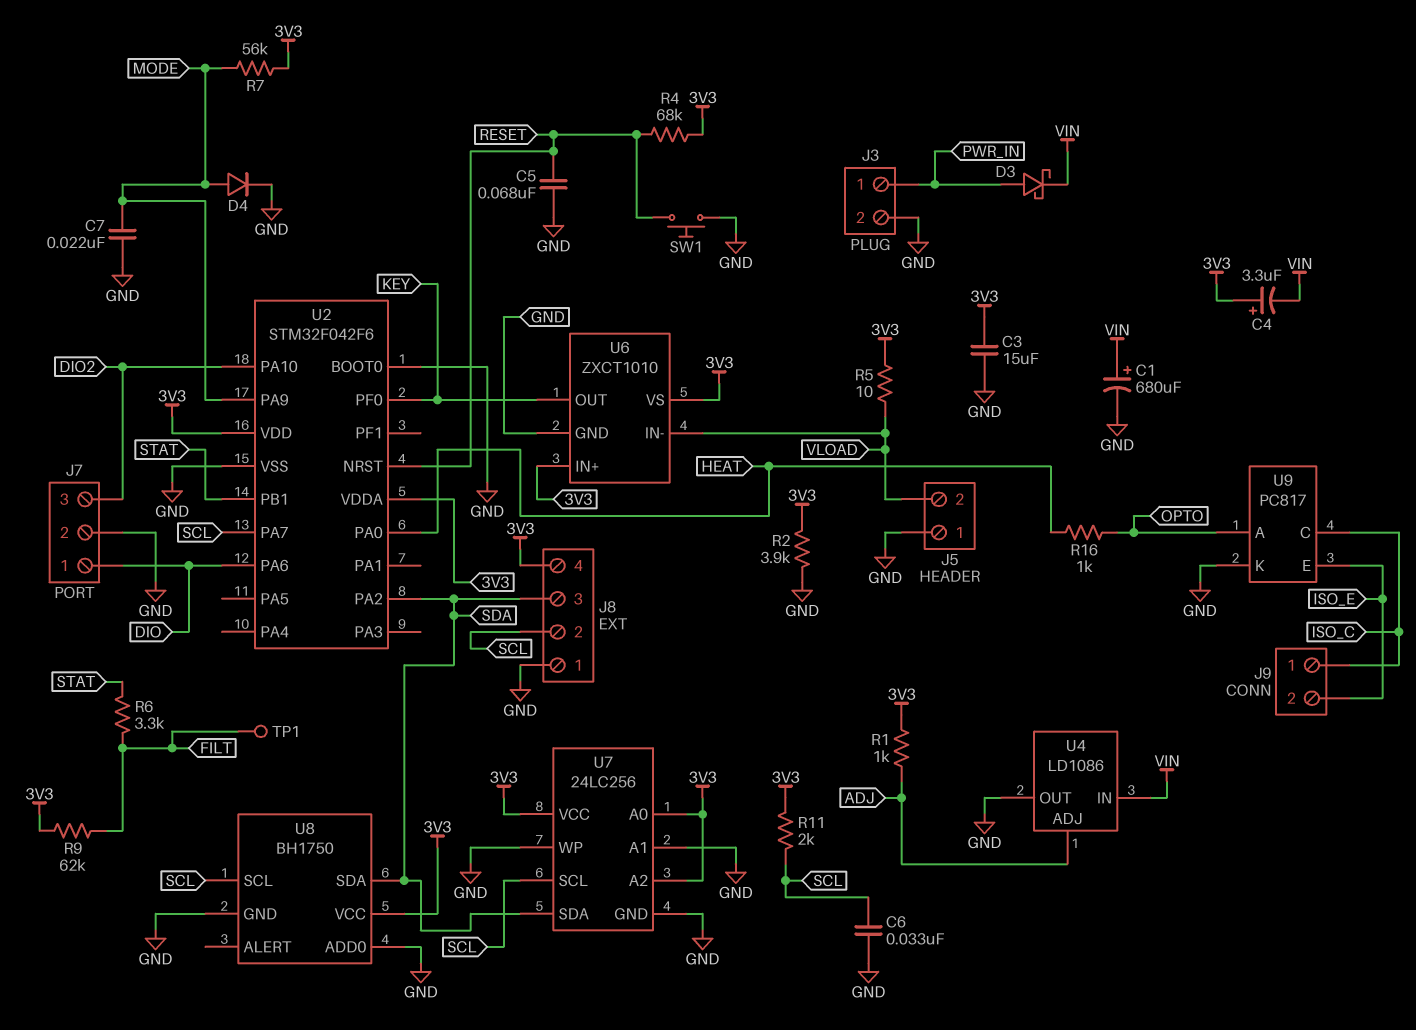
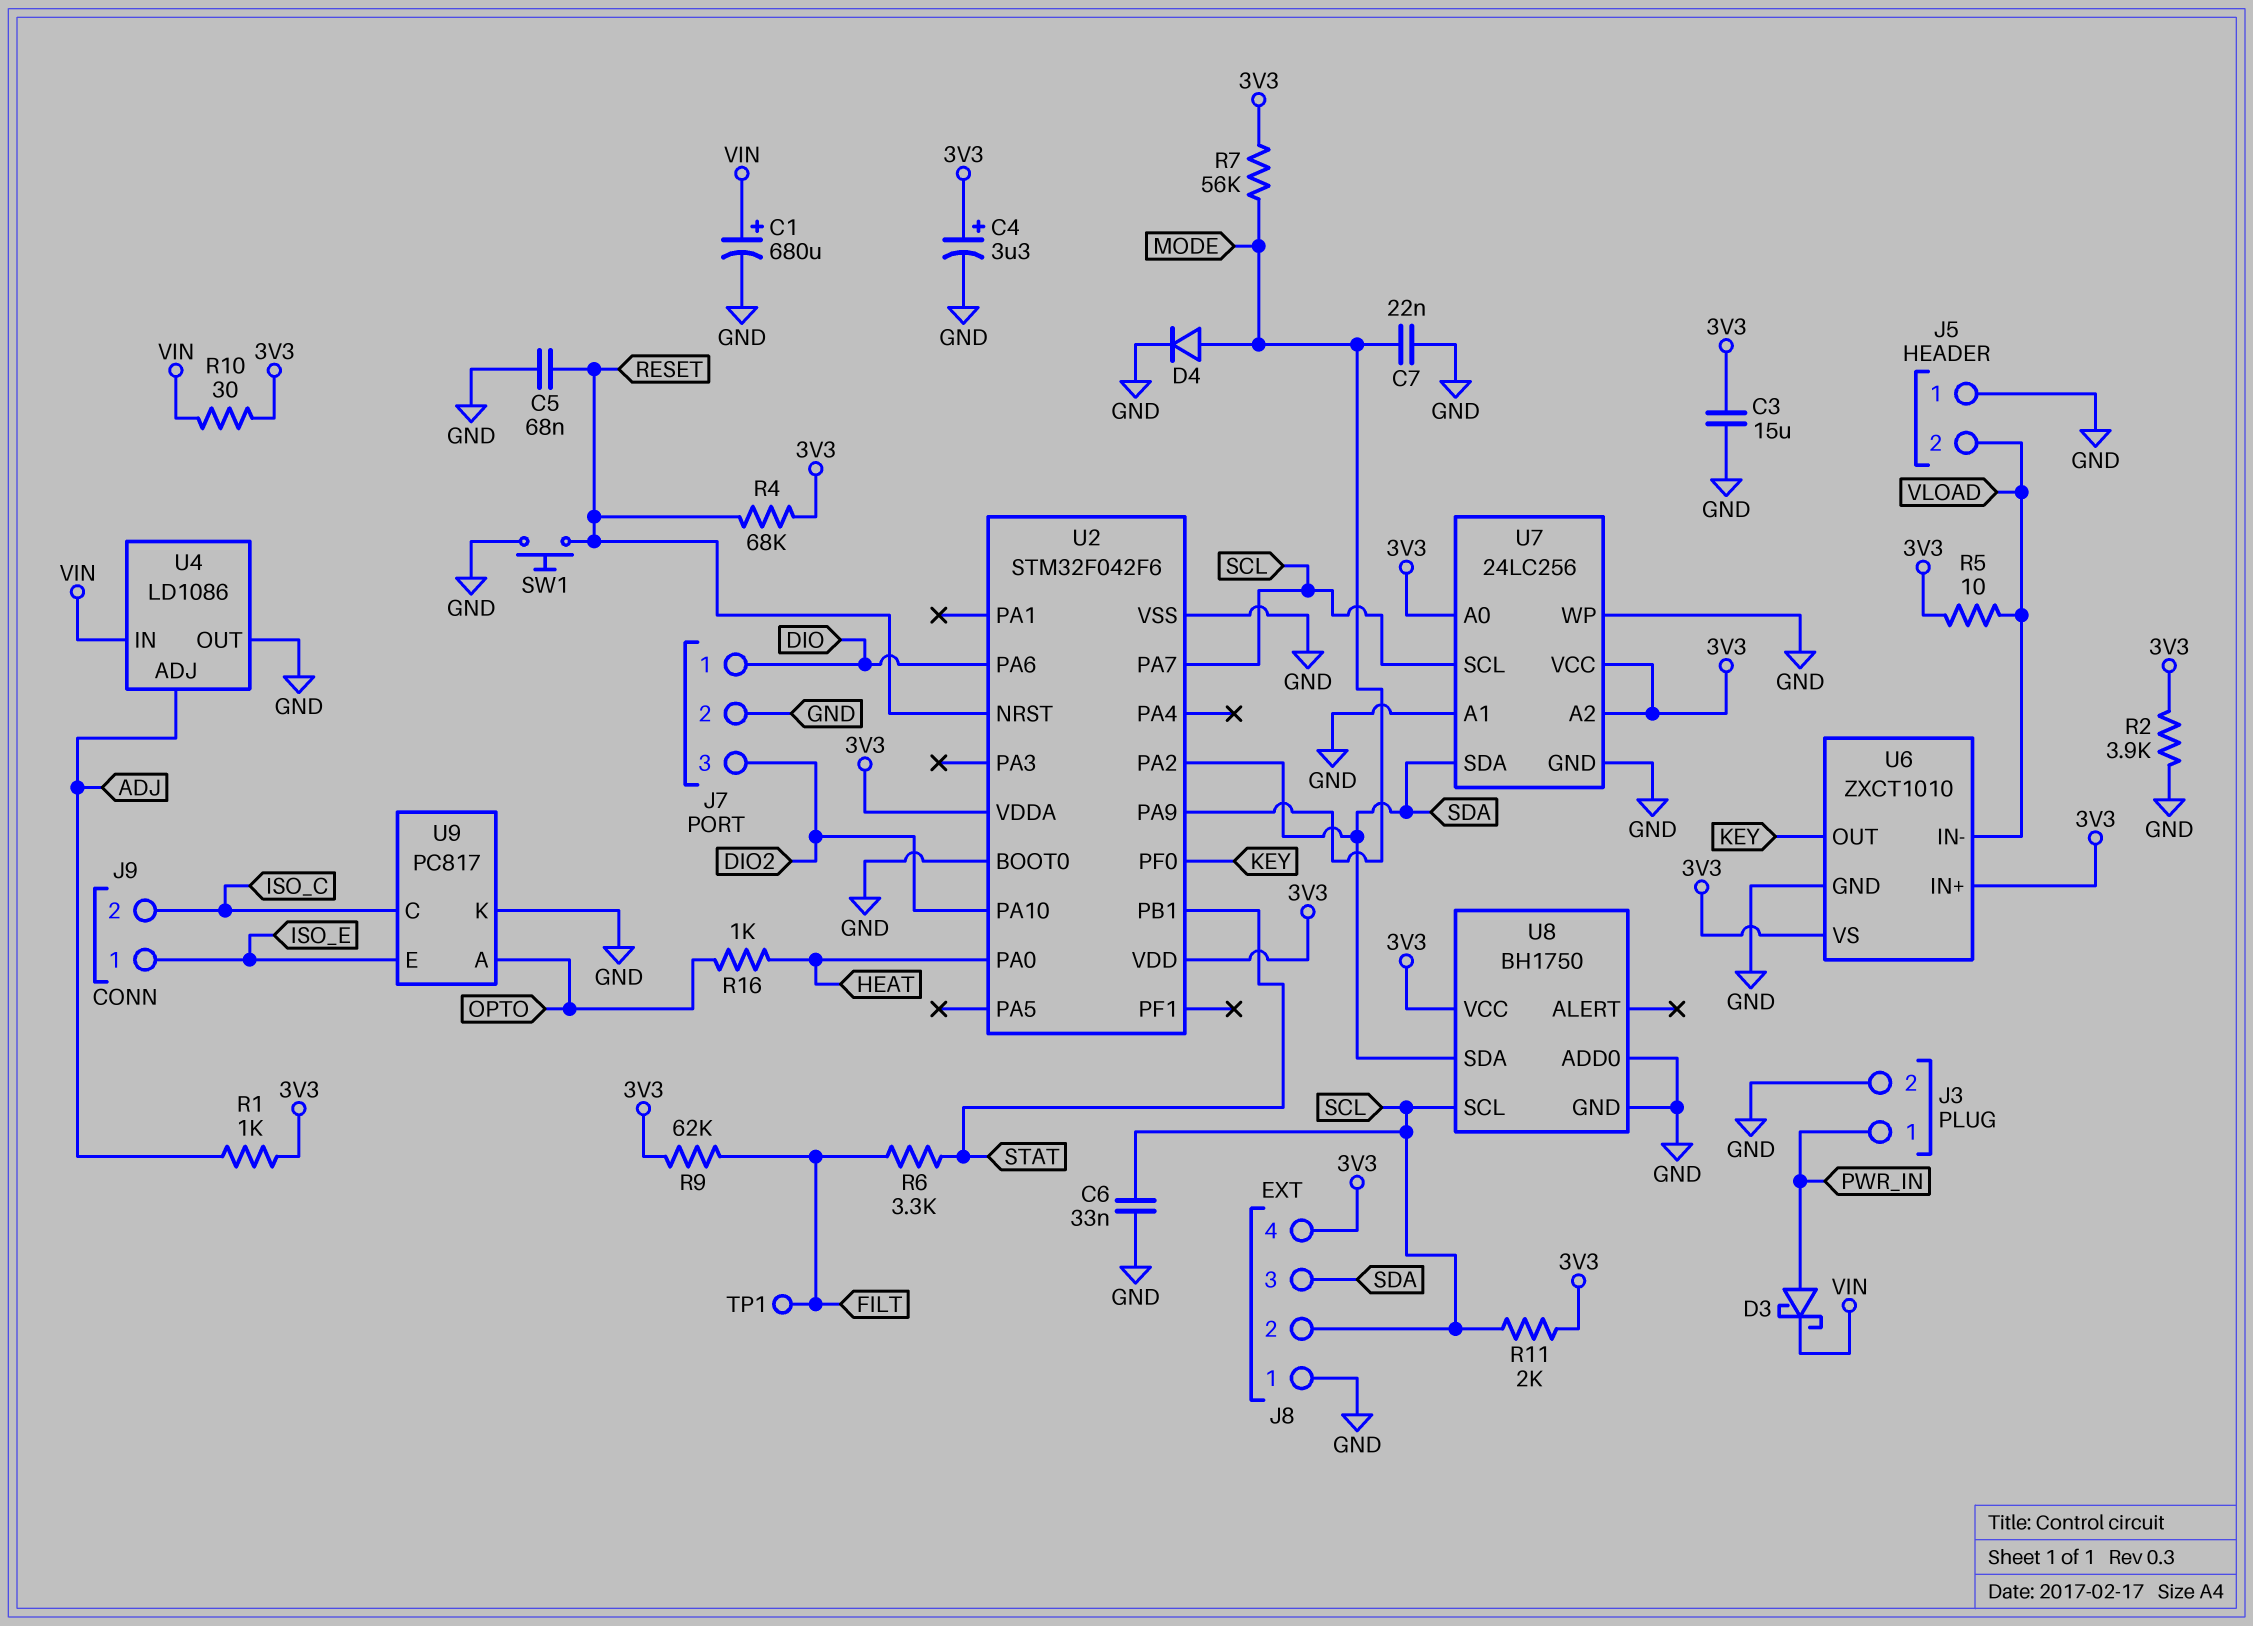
C4: 3.3uF (plus 3V3, minus VIN) -> 3.3uF (plus 3V3, minus GND)
J9 pin 1: ISO_C -> ISO_E
J9 pin 2: ISO_E -> ISO_C
R10: none -> 30 (3V3, VIN)

